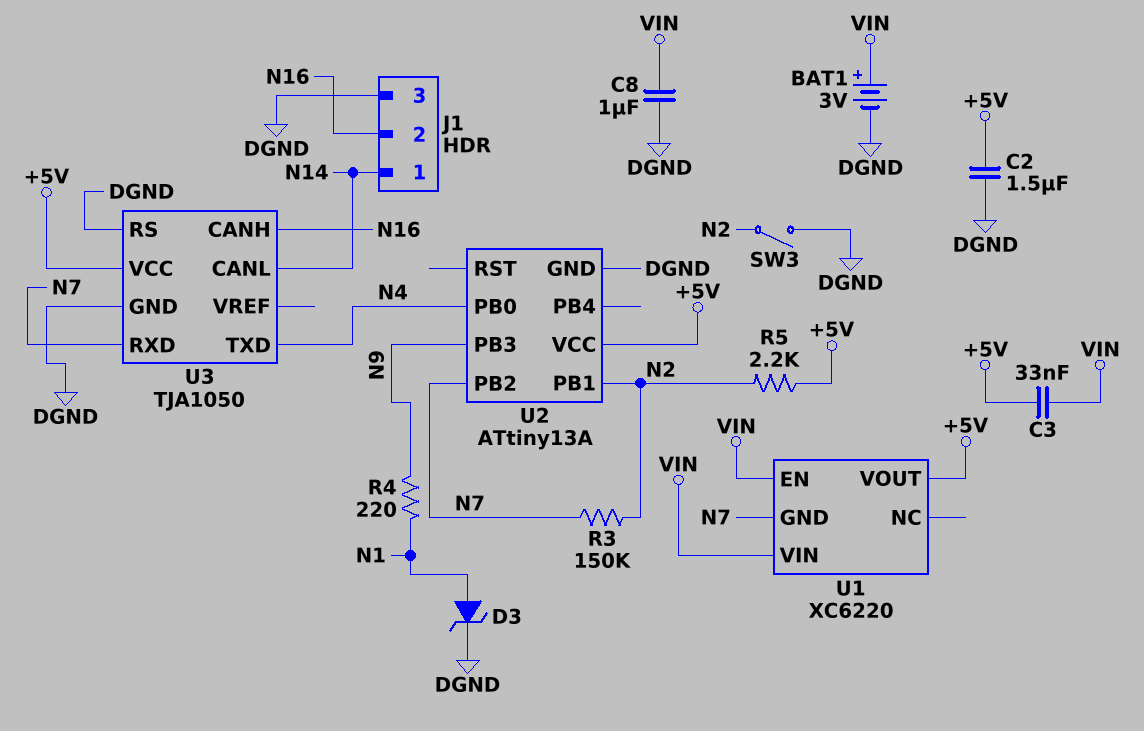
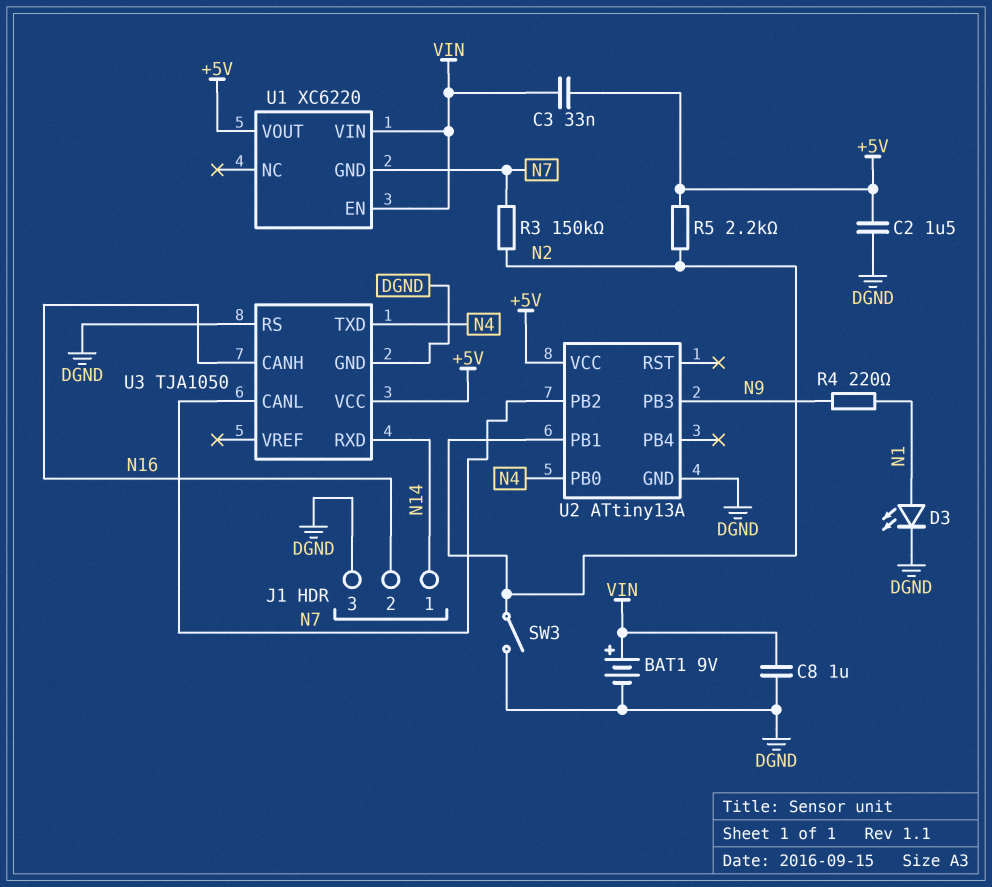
BAT1: 3V (plus VIN, minus DGND) -> 9V (plus VIN, minus DGND)
D3: zener (A N1, K DGND) -> LED (A N1, K DGND)
U3 pin CANL: N14 -> N7
U3 pin RXD: N7 -> N14

